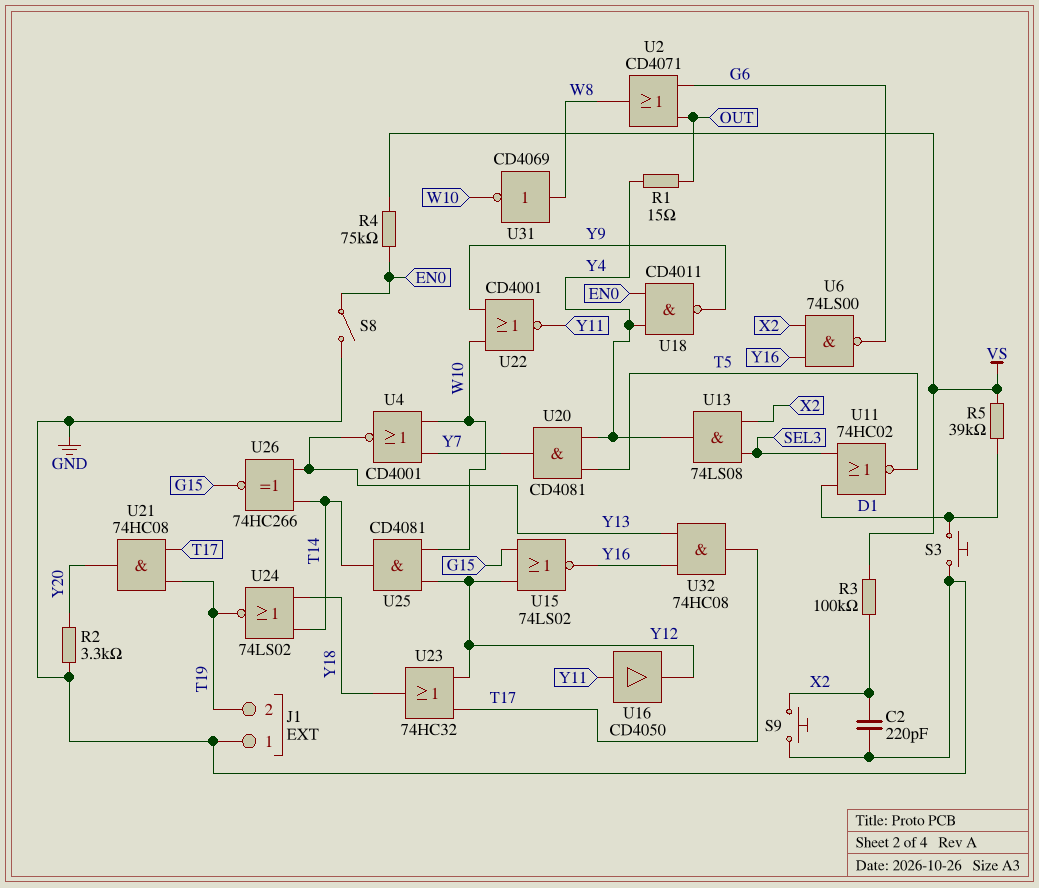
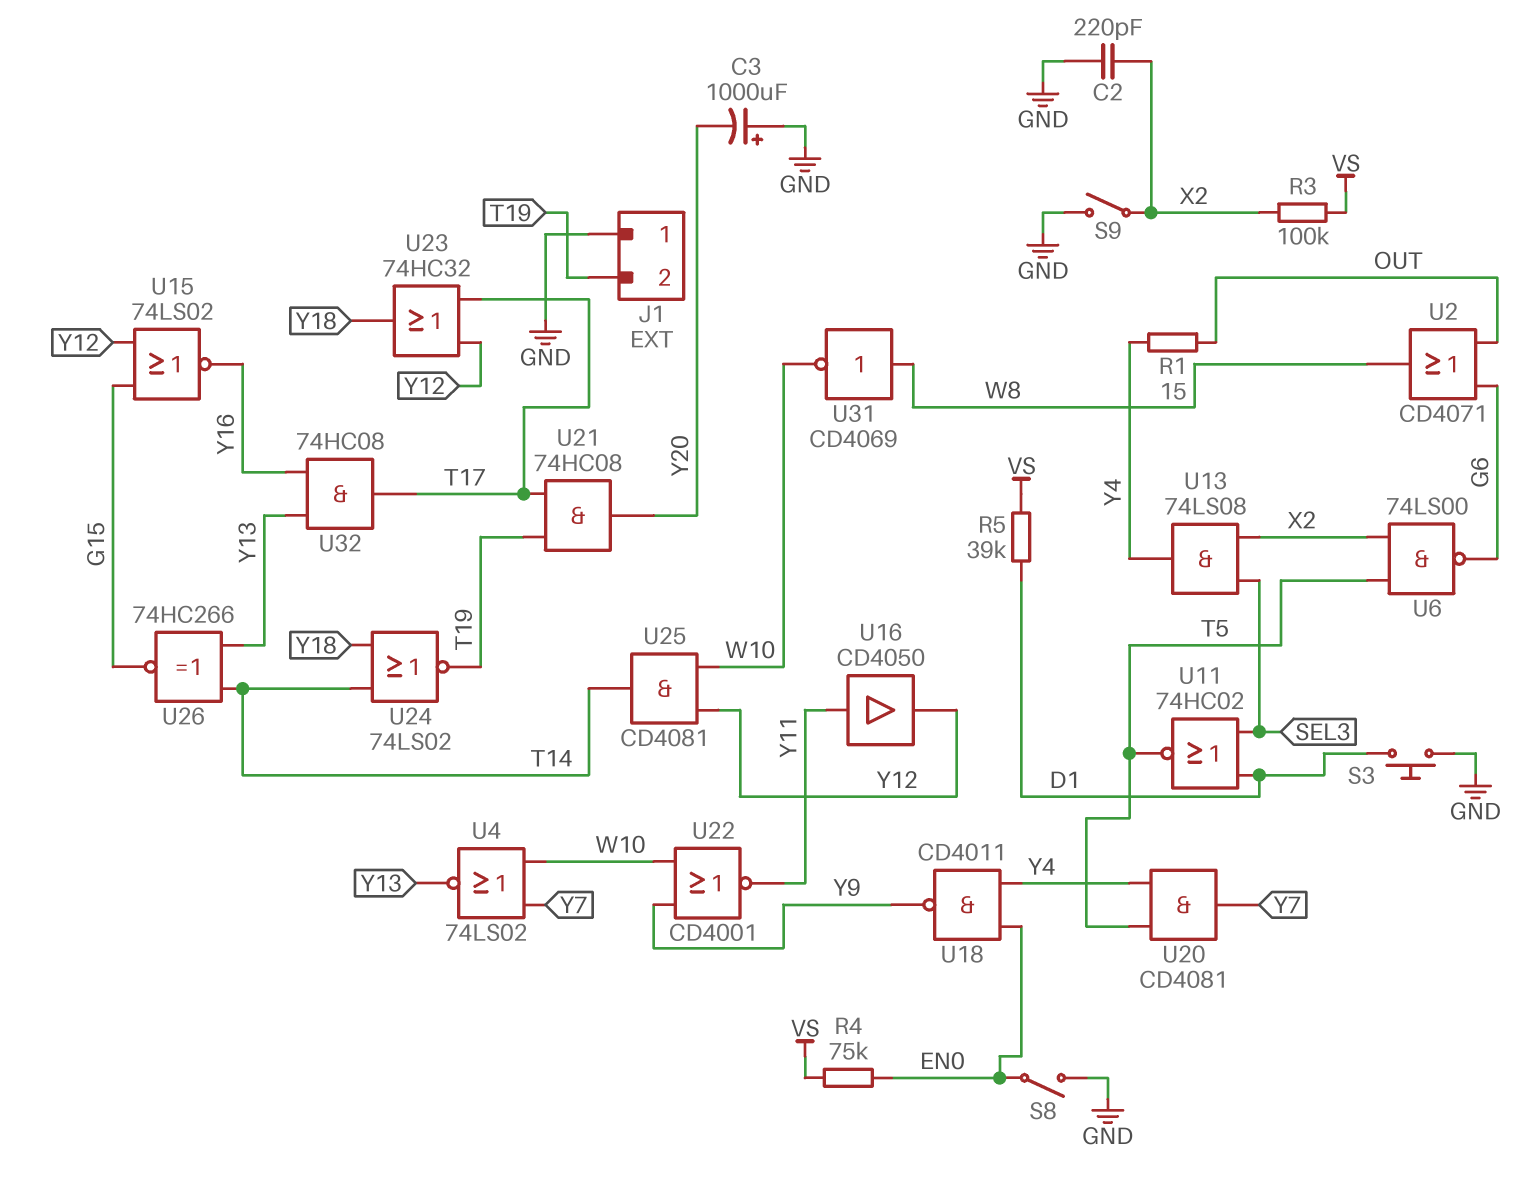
C3: none -> 1000uF (plus GND, minus Y20)
R2: 3.3k (GND, Y20) -> none
S9: button (GND, X2) -> switch (GND, X2)
U4: NOR CD4001 (in W10, in Y7, out Y13) -> NOR 74LS02 (in W10, in Y7, out Y13)
U6: NAND 74LS00 (in X2, in Y16, out G6) -> NAND 74LS00 (in T5, in X2, out G6)

